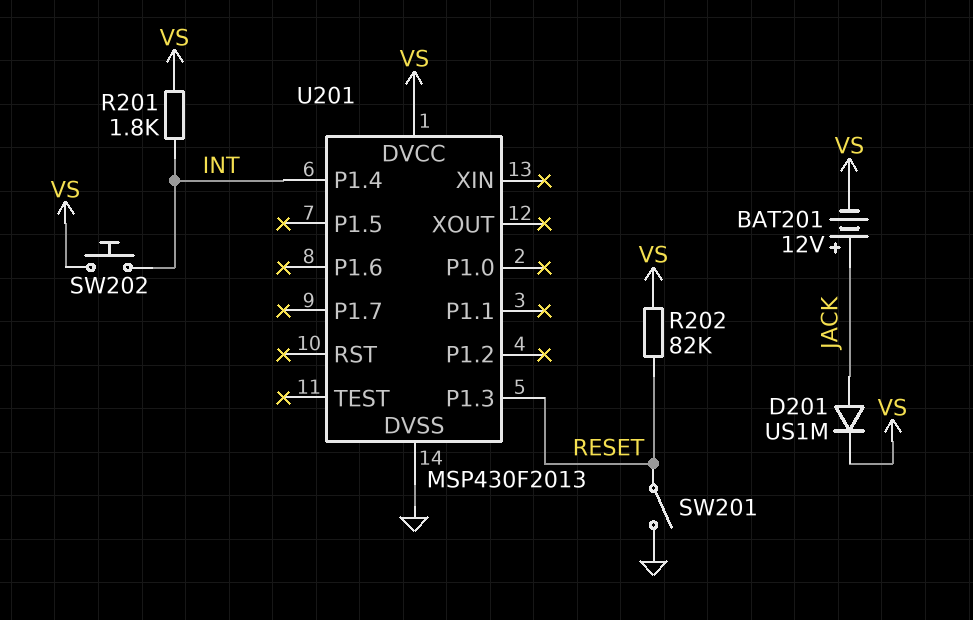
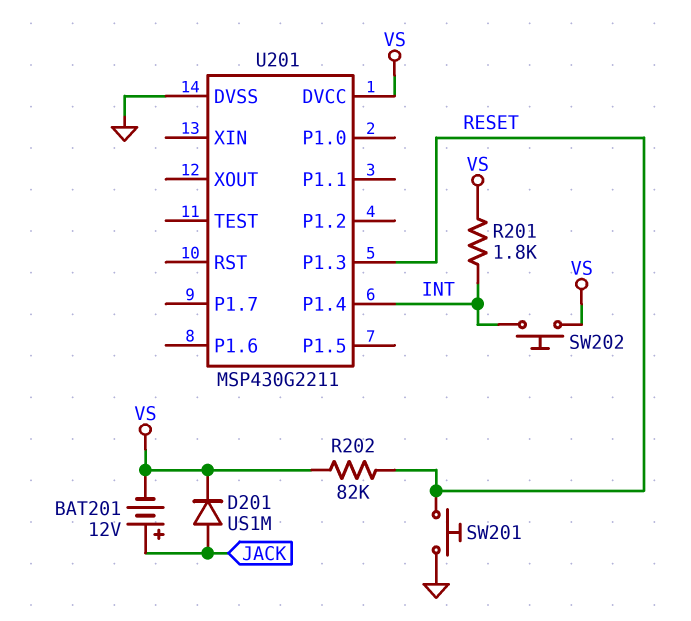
SW201: switch (GND, RESET) -> button (GND, RESET)
U201: MSP430F2013 -> MSP430G2211

